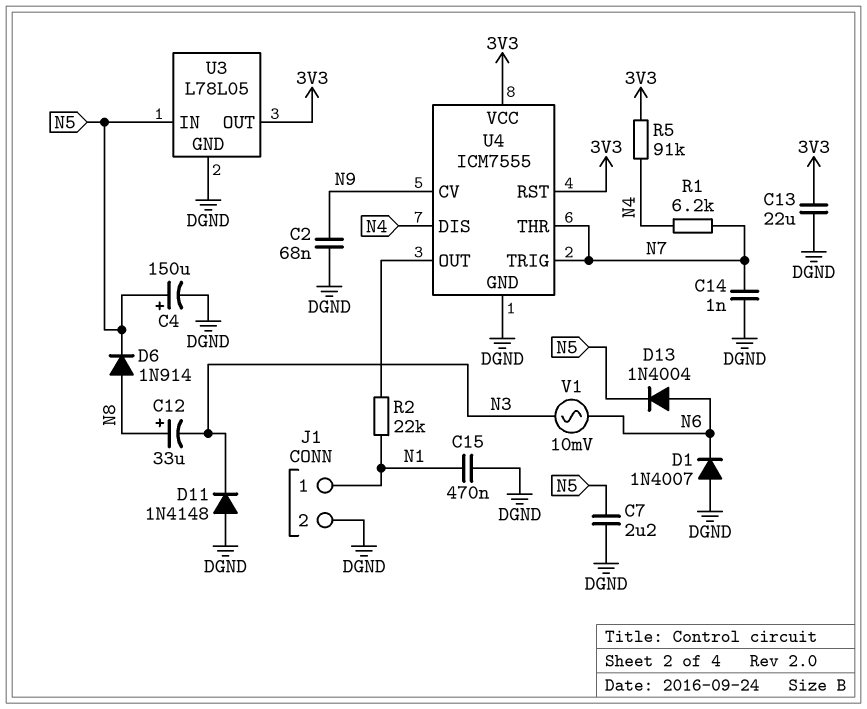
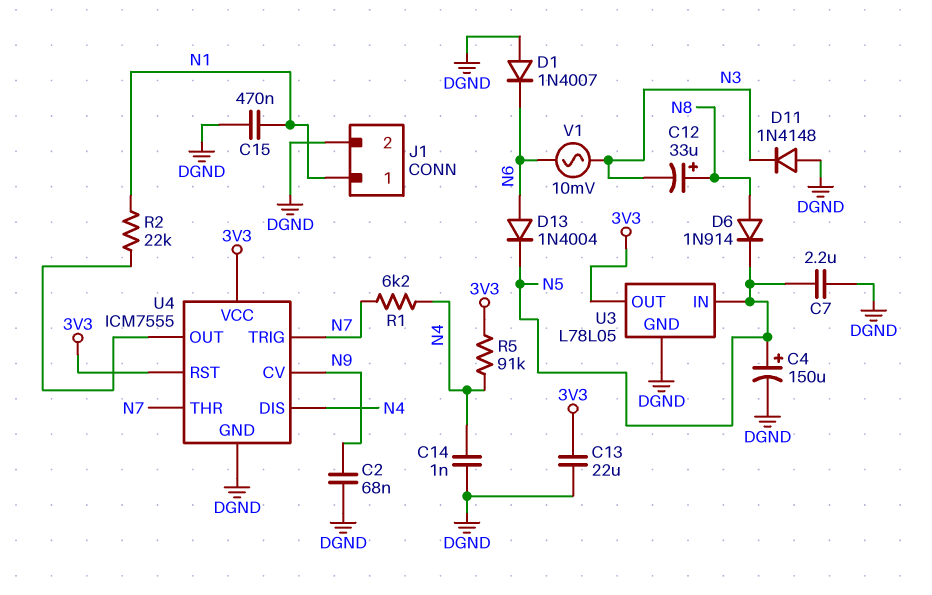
C14: 1nF (DGND, N7) -> 1nF (DGND, N4)

